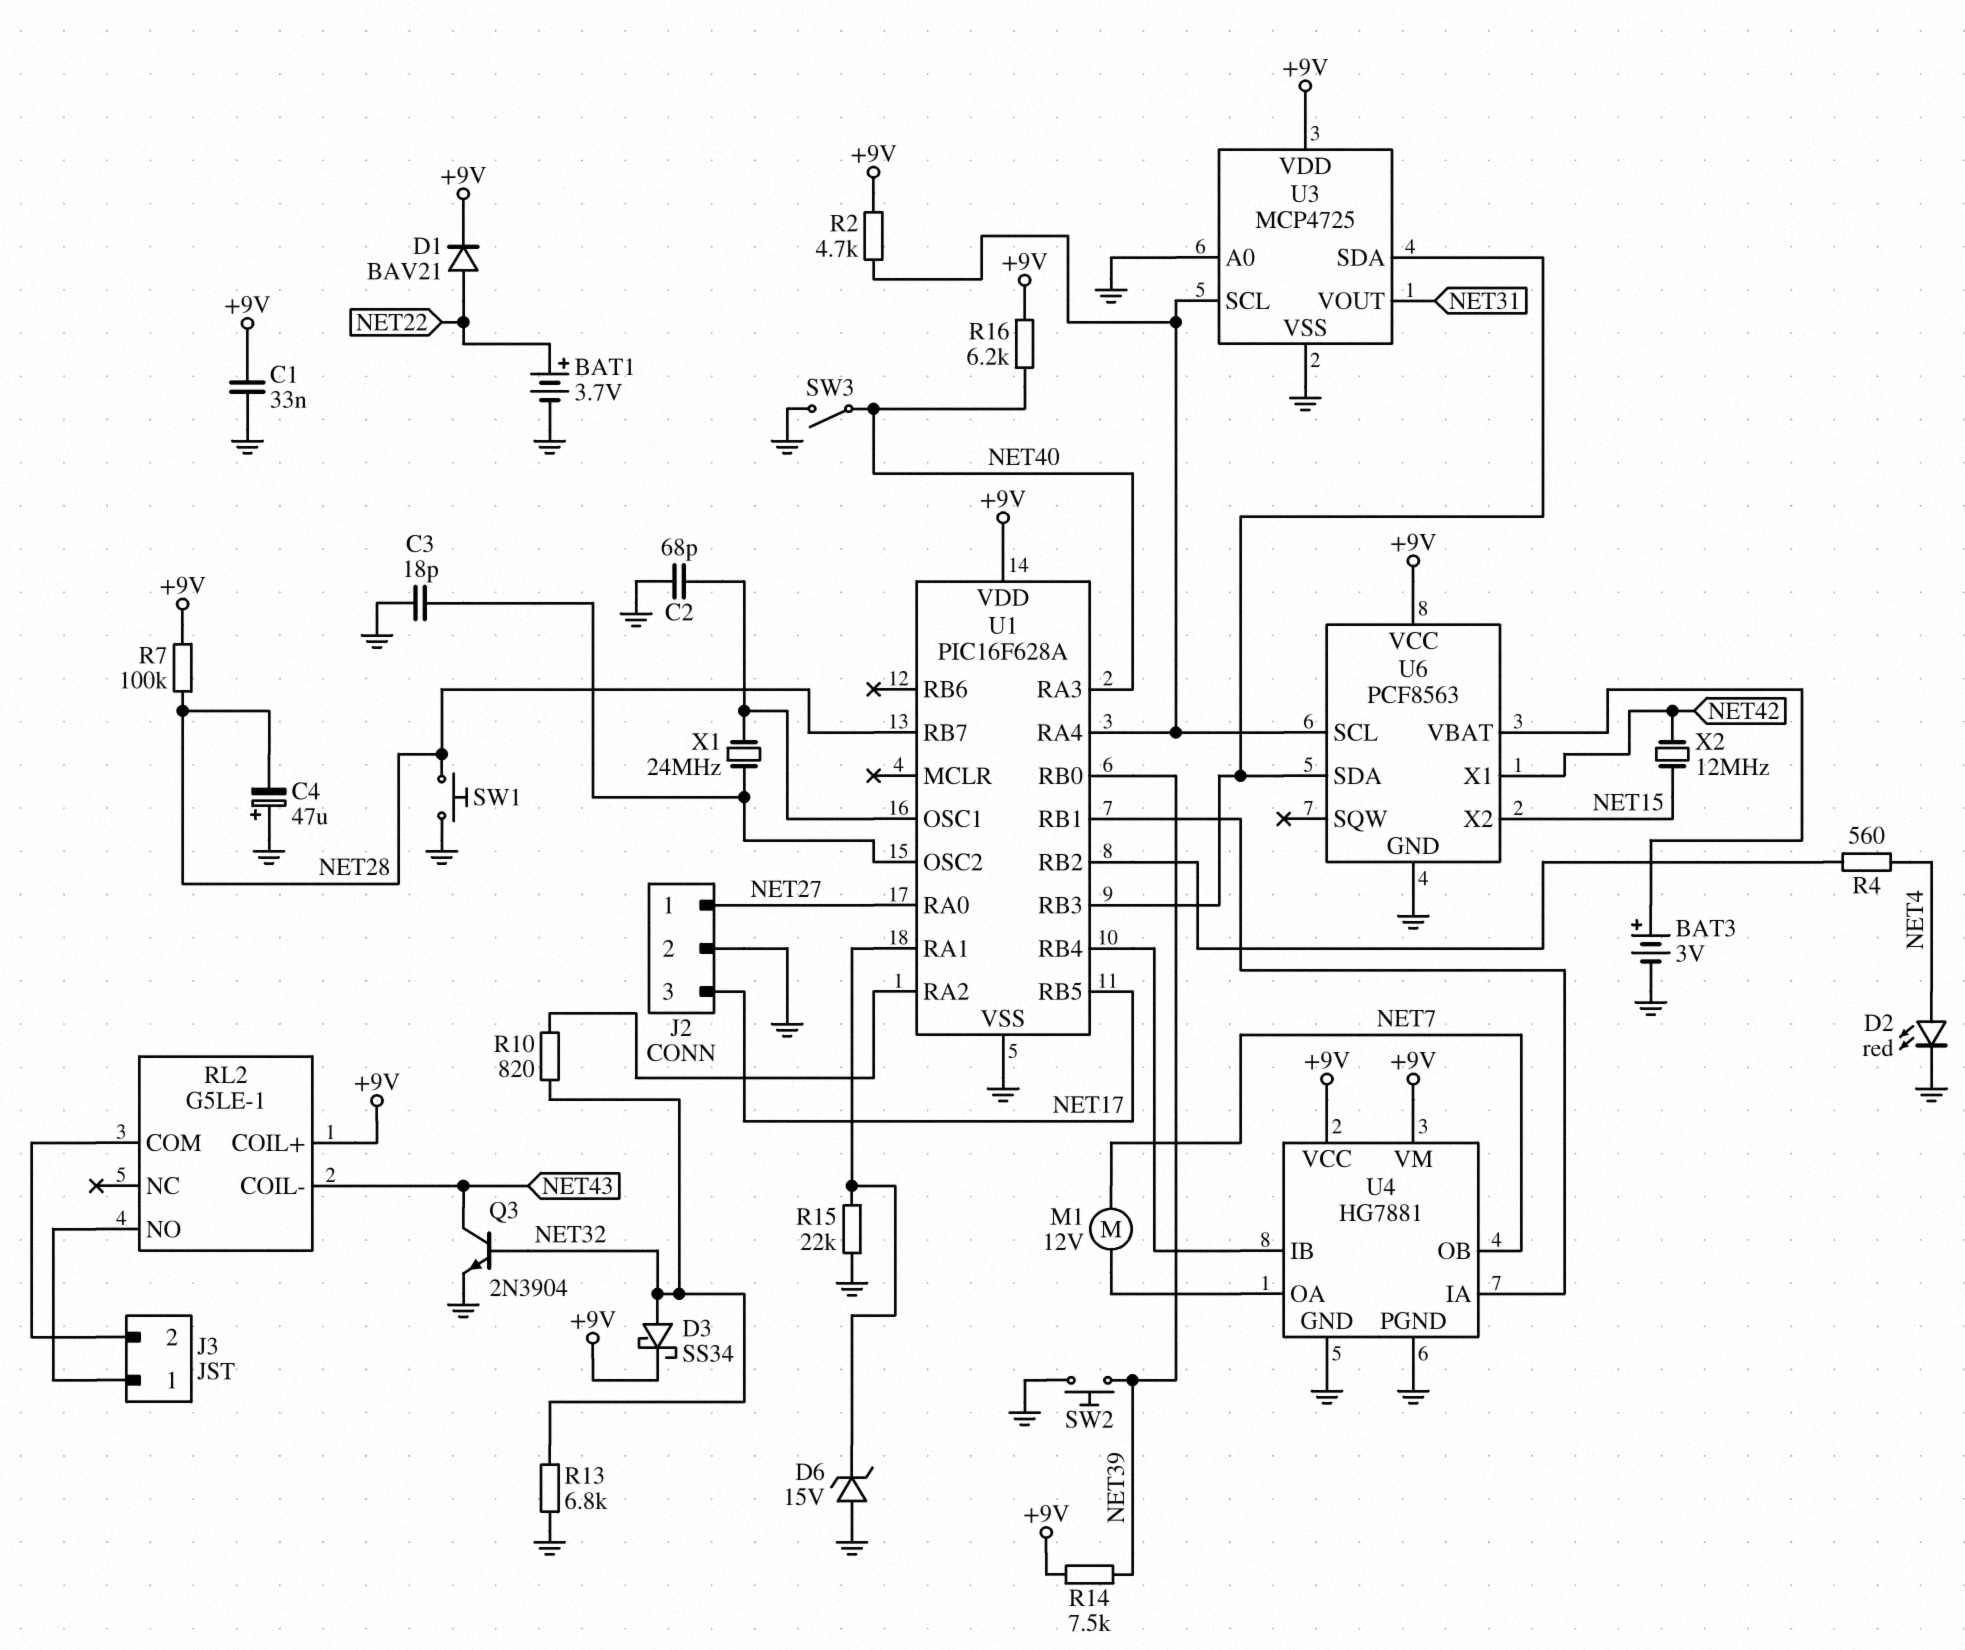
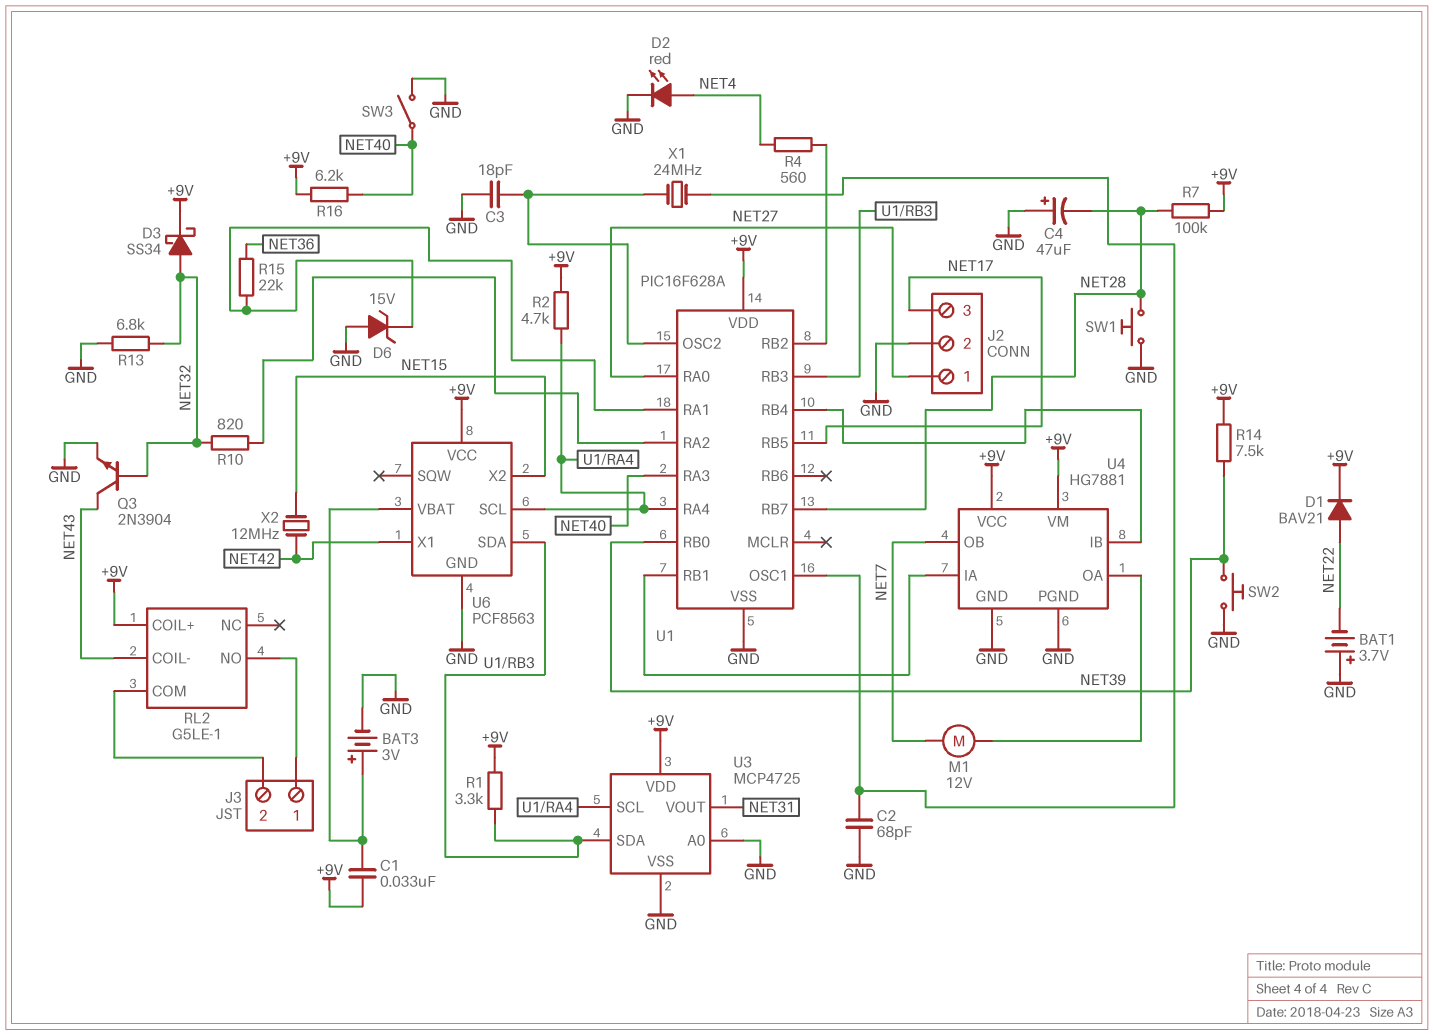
BAT1: 3.7V (plus NET22, minus GND) -> 3.7V (plus GND, minus NET22)
C1: 33nF (+9V, GND) -> 33nF (+9V, U6/VBAT)
R1: none -> 3.3k (+9V, U1/RB3)
R15: 22k (GND, U1/RA1) -> 22k (NET36, U1/RA1)

